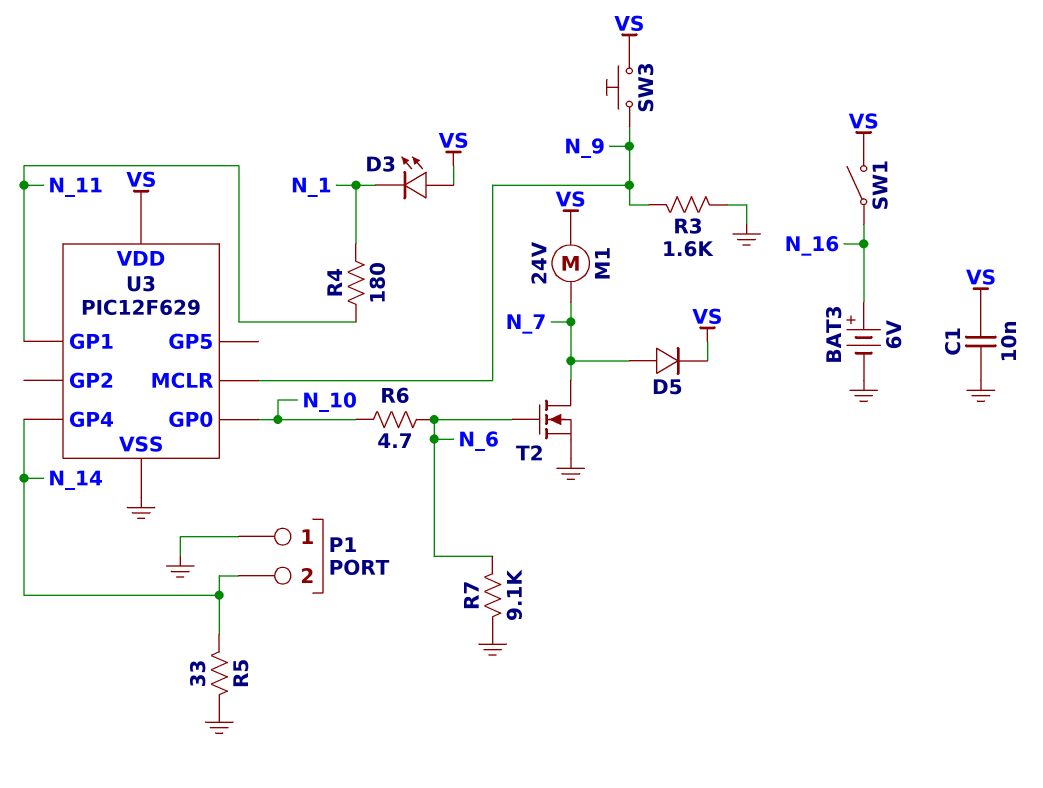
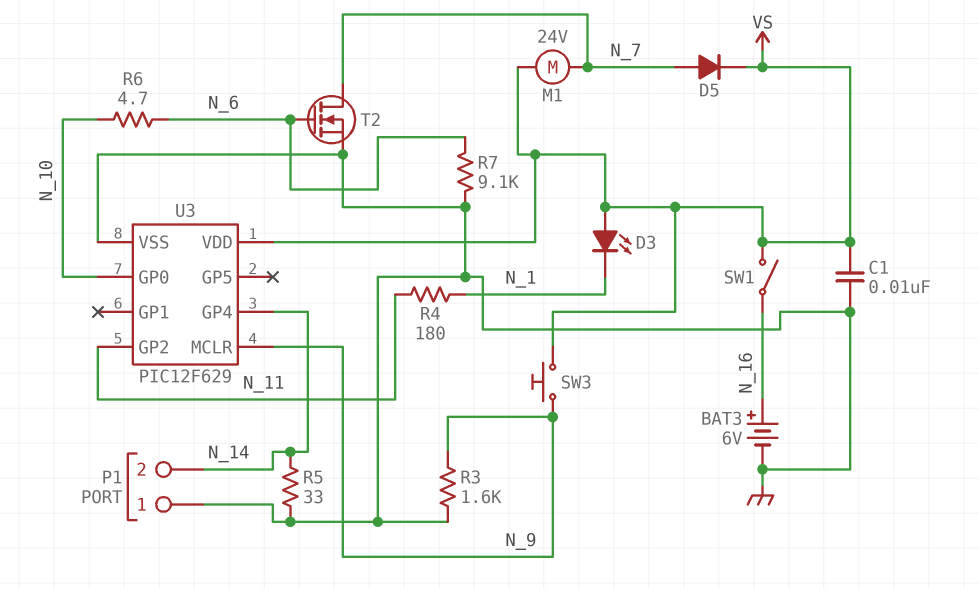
U3 pin GP1: N_11 -> none
U3 pin GP2: none -> N_11

